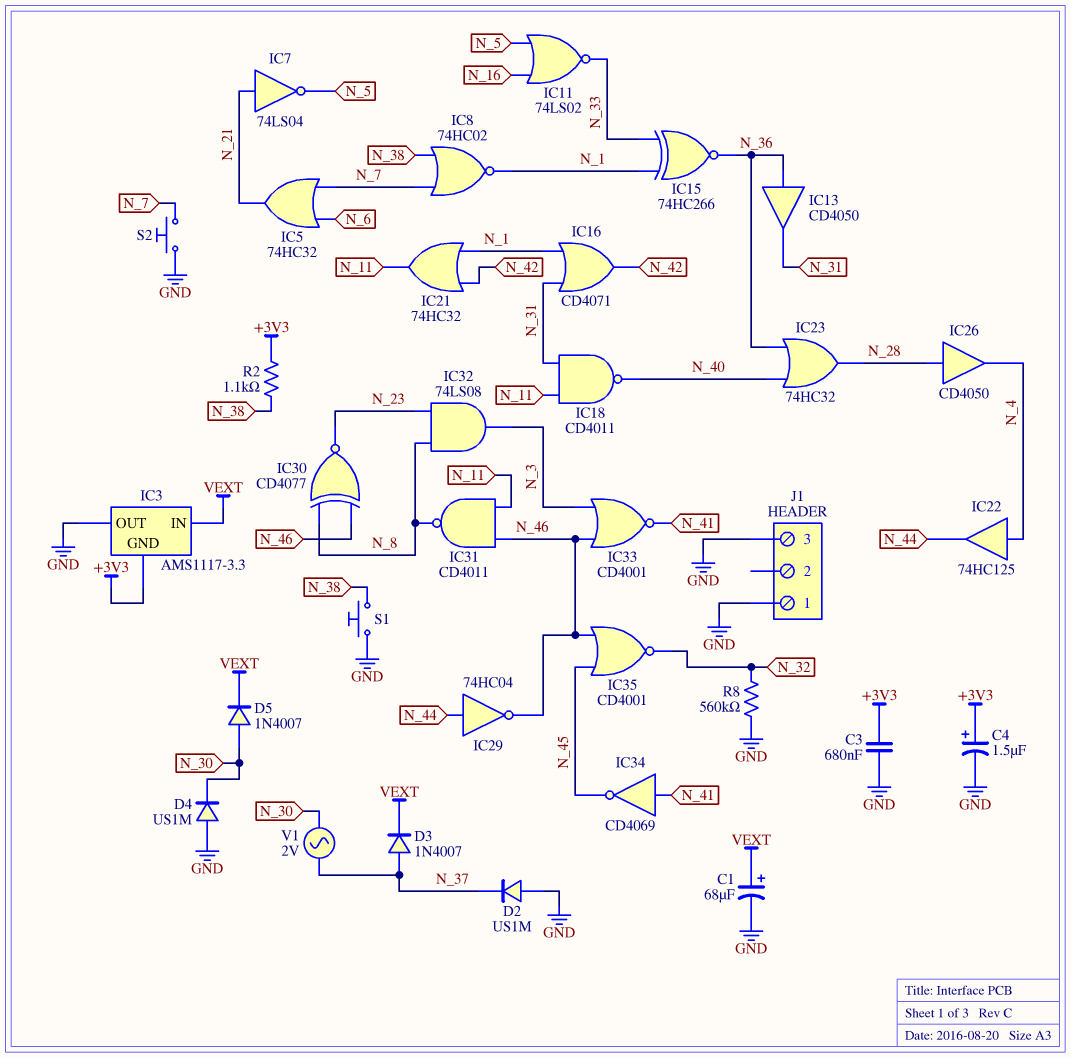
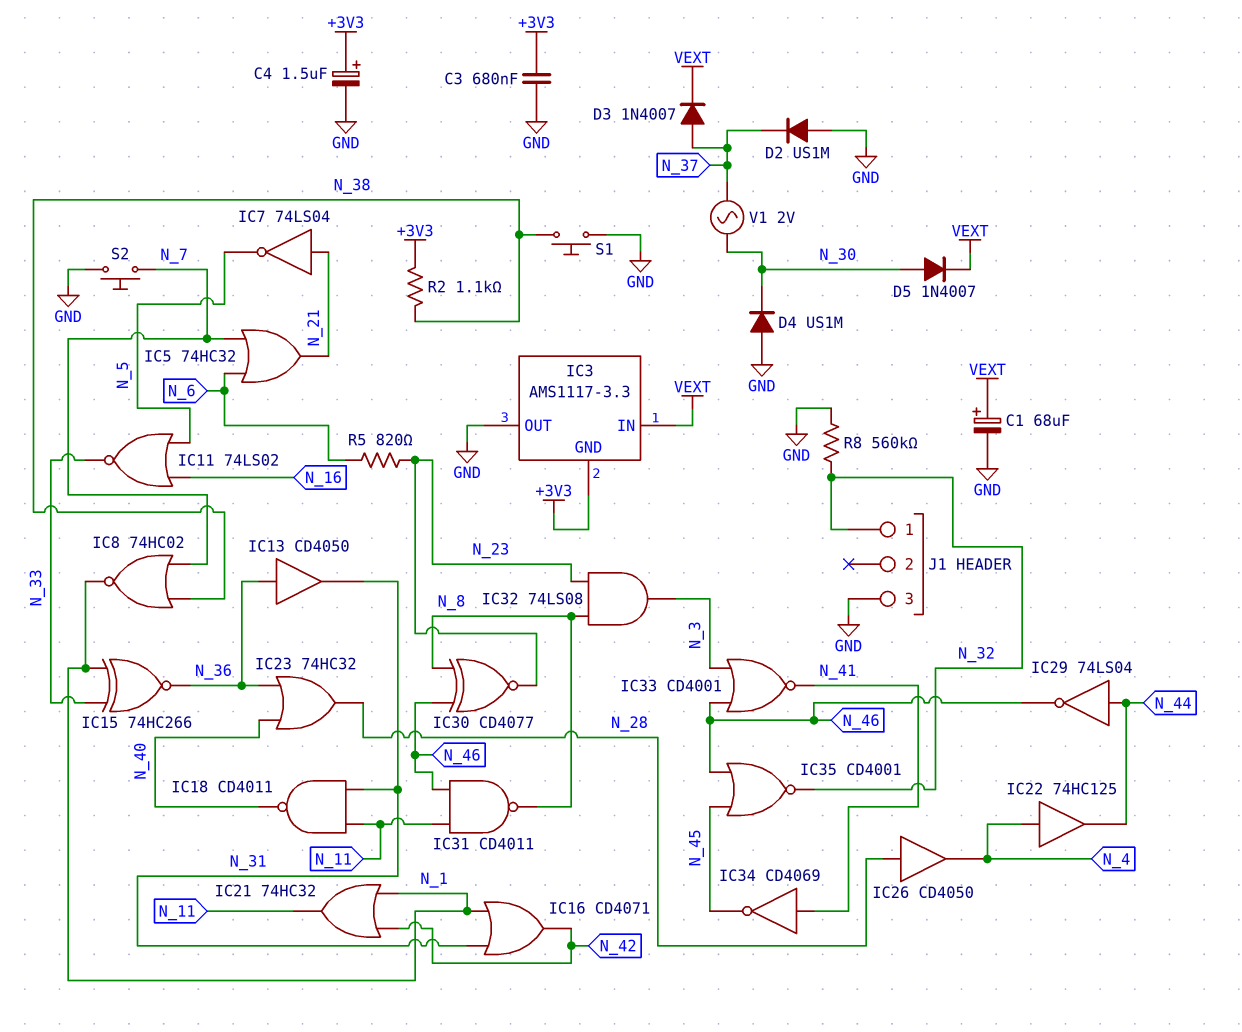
IC29: NOT 74HC04 (in N_44, out N_46) -> NOT 74LS04 (in N_44, out N_46)
J1 pin 1: GND -> N_32
R5: none -> 820 (N_6, N_23)

